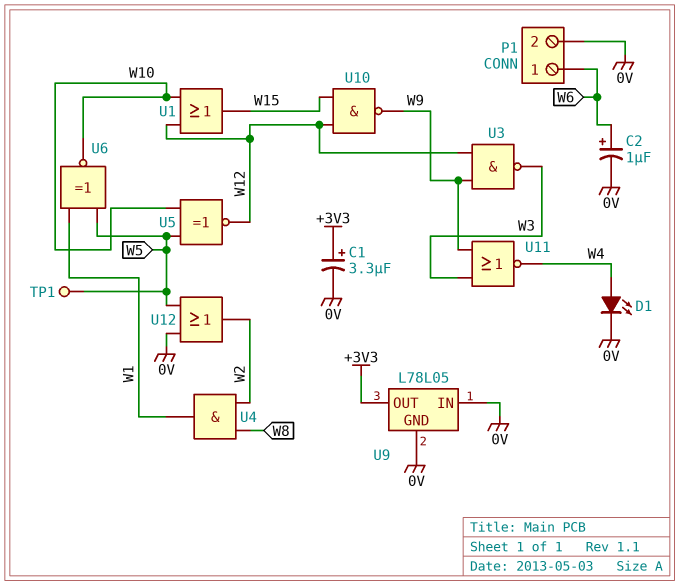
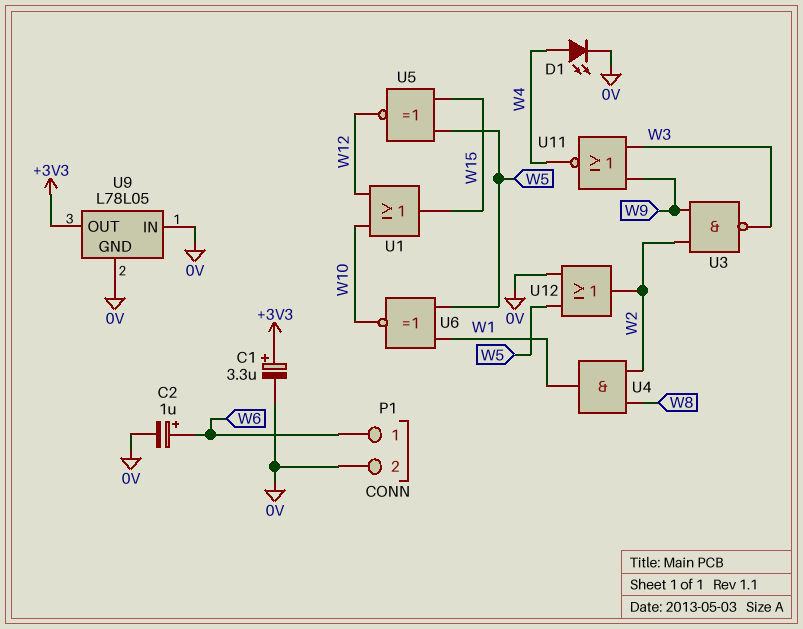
TP1: test point (W5) -> none
U3: NAND (in W9, in W12, out W3) -> NAND (in W2, in W9, out W3)
U5: XNOR (in W5, in W10, out W12) -> XNOR (in W5, in W15, out W12)
U10: NAND (in W12, in W15, out W9) -> none

